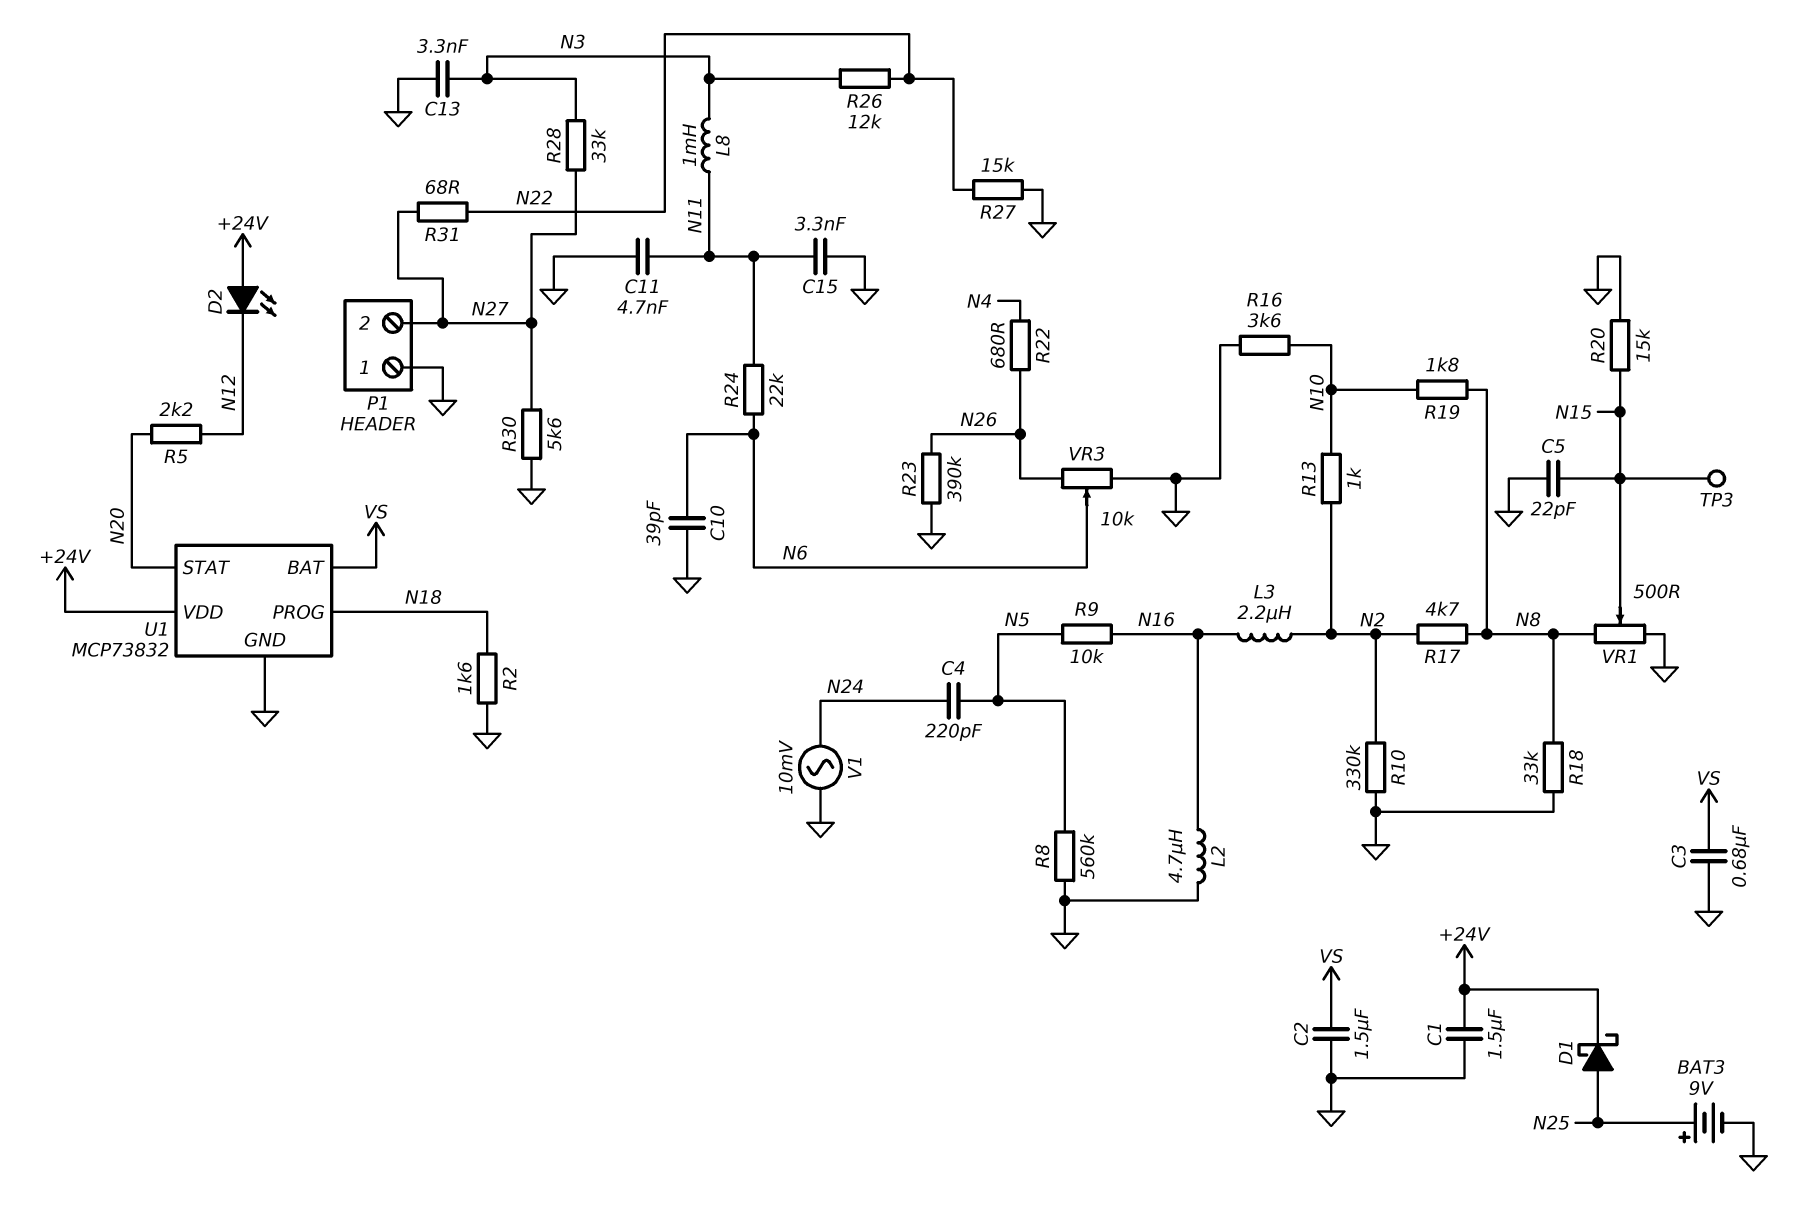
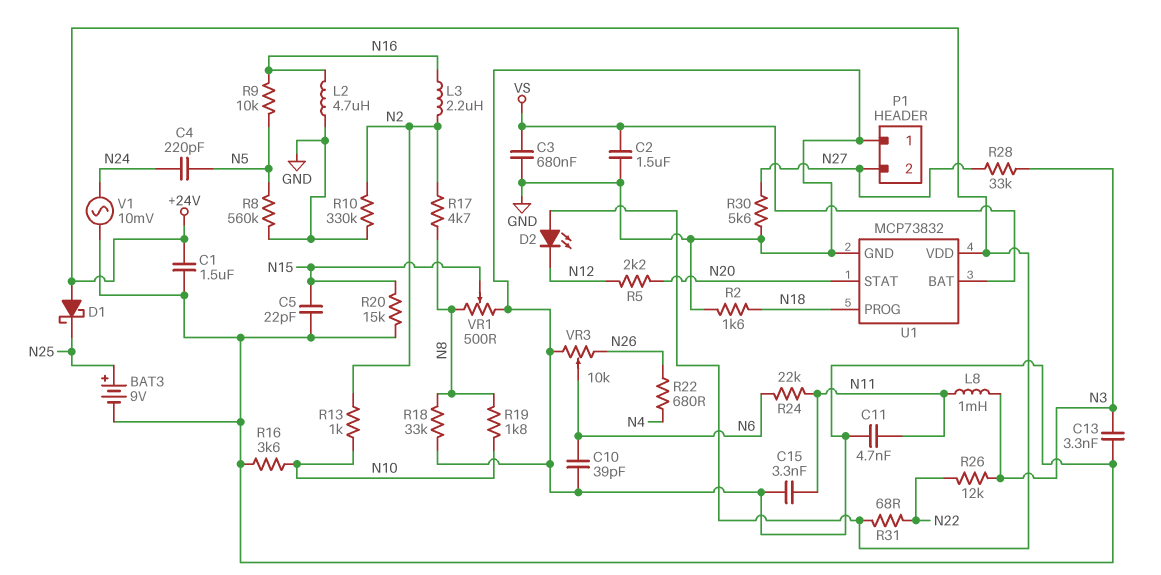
D1: schottky (A N25, K +24V) -> schottky (A +24V, K N25)
R23: 390k (GND, N26) -> none
R27: 15k (GND, N22) -> none
R31: 68 (N22, N27) -> 68 (+24V, N22)
TP3: test point (N15) -> none

